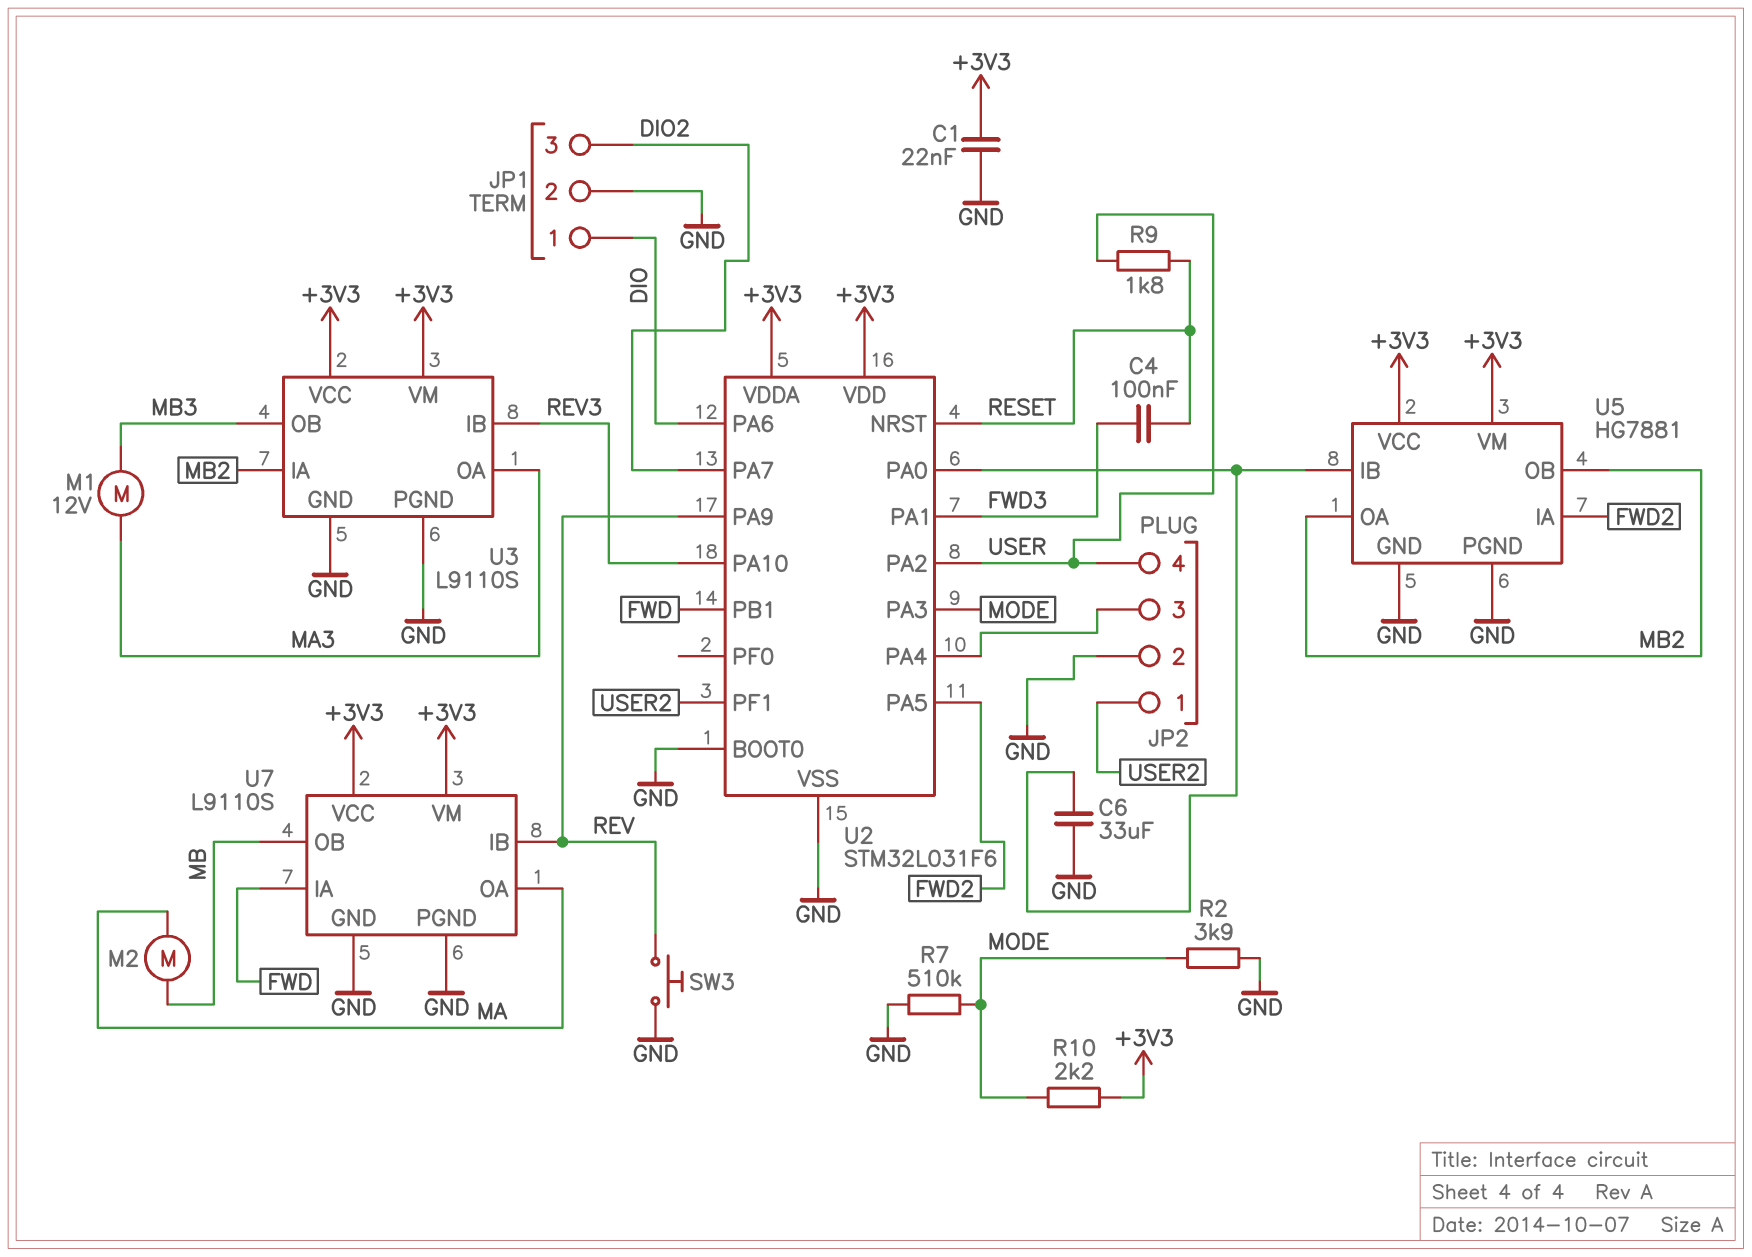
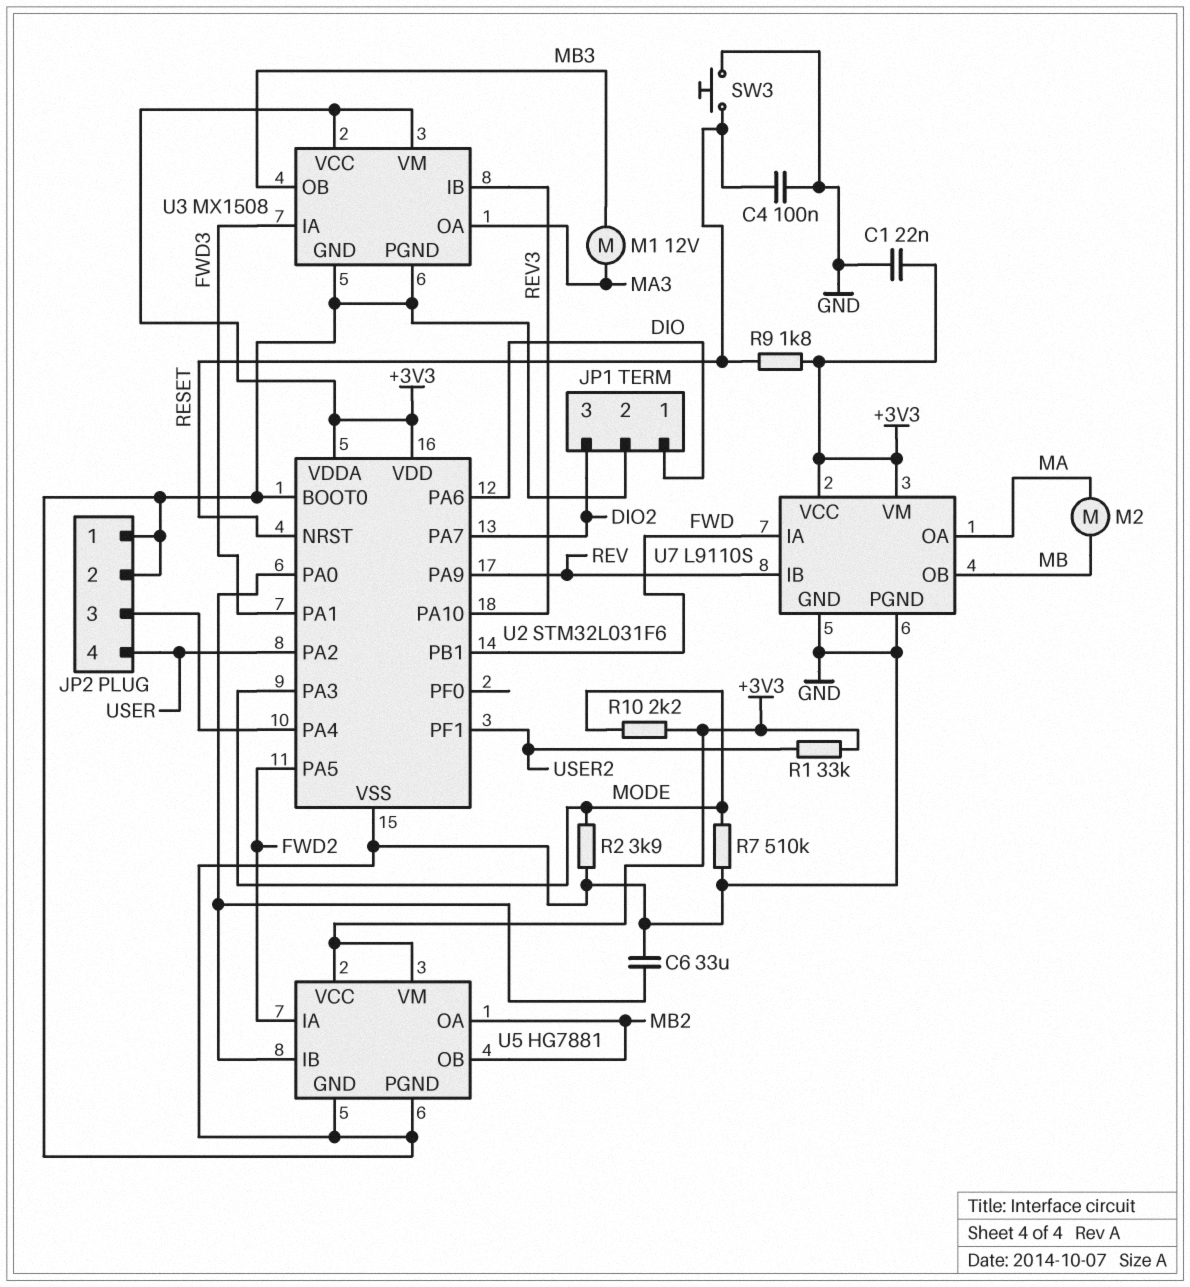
C4: 100nF (FWD3, RESET) -> 100nF (GND, RESET)
JP2 pin 1: USER2 -> GND
R1: none -> 33k (+3V3, USER2)
R9: 1.8k (RESET, USER) -> 1.8k (+3V3, RESET)
SW3: button (GND, REV) -> button (GND, RESET)
U3: L9110S -> MX1508
U3 pin IA: MB2 -> FWD3

